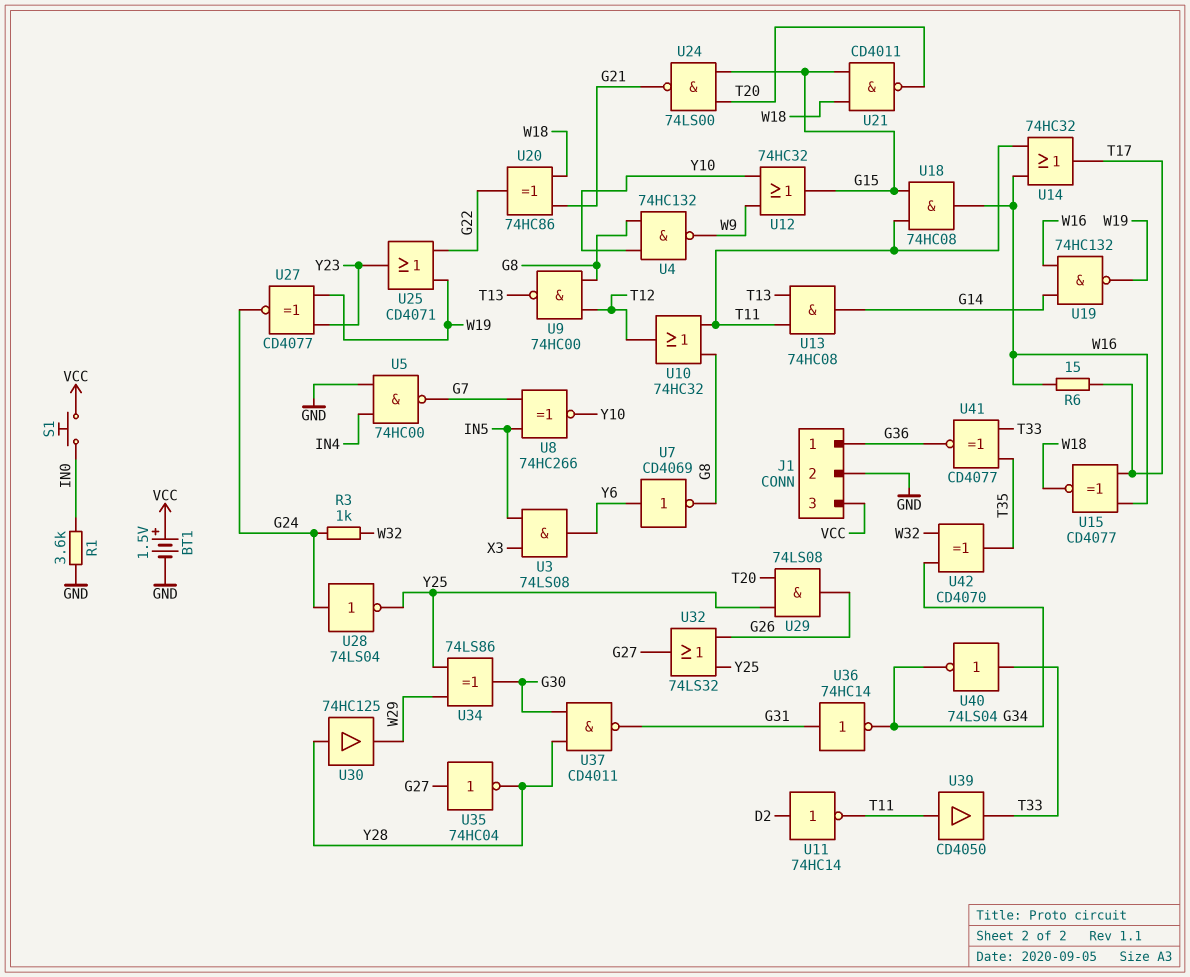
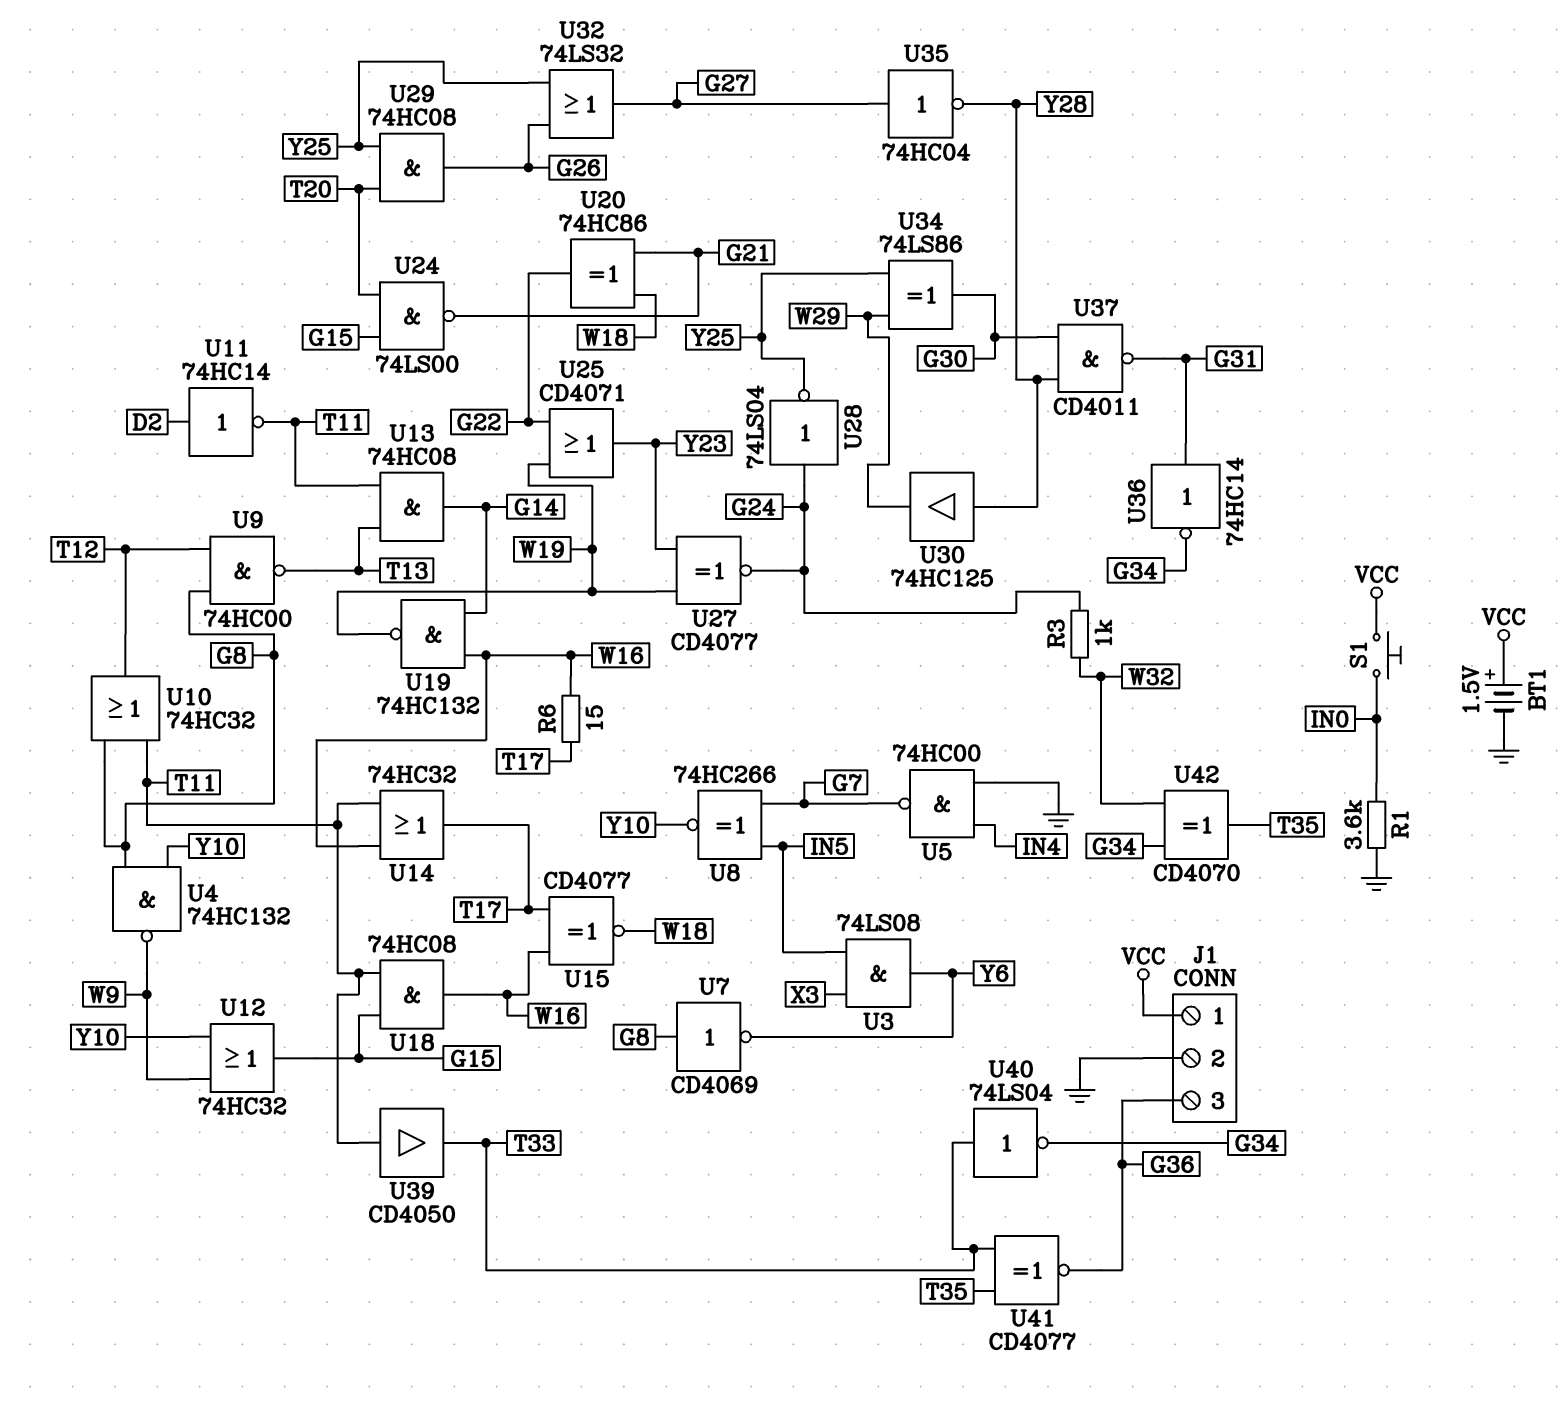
J1 pin 1: G36 -> VCC
J1 pin 3: VCC -> G36
U7: NOT CD4069 (in Y6, out G8) -> NOT CD4069 (in G8, out Y6)
U21: NAND CD4011 (in G15, in W18, out T20) -> none
U29: AND 74LS08 (in T20, in Y25, out G26) -> AND 74HC08 (in T20, in Y25, out G26)

